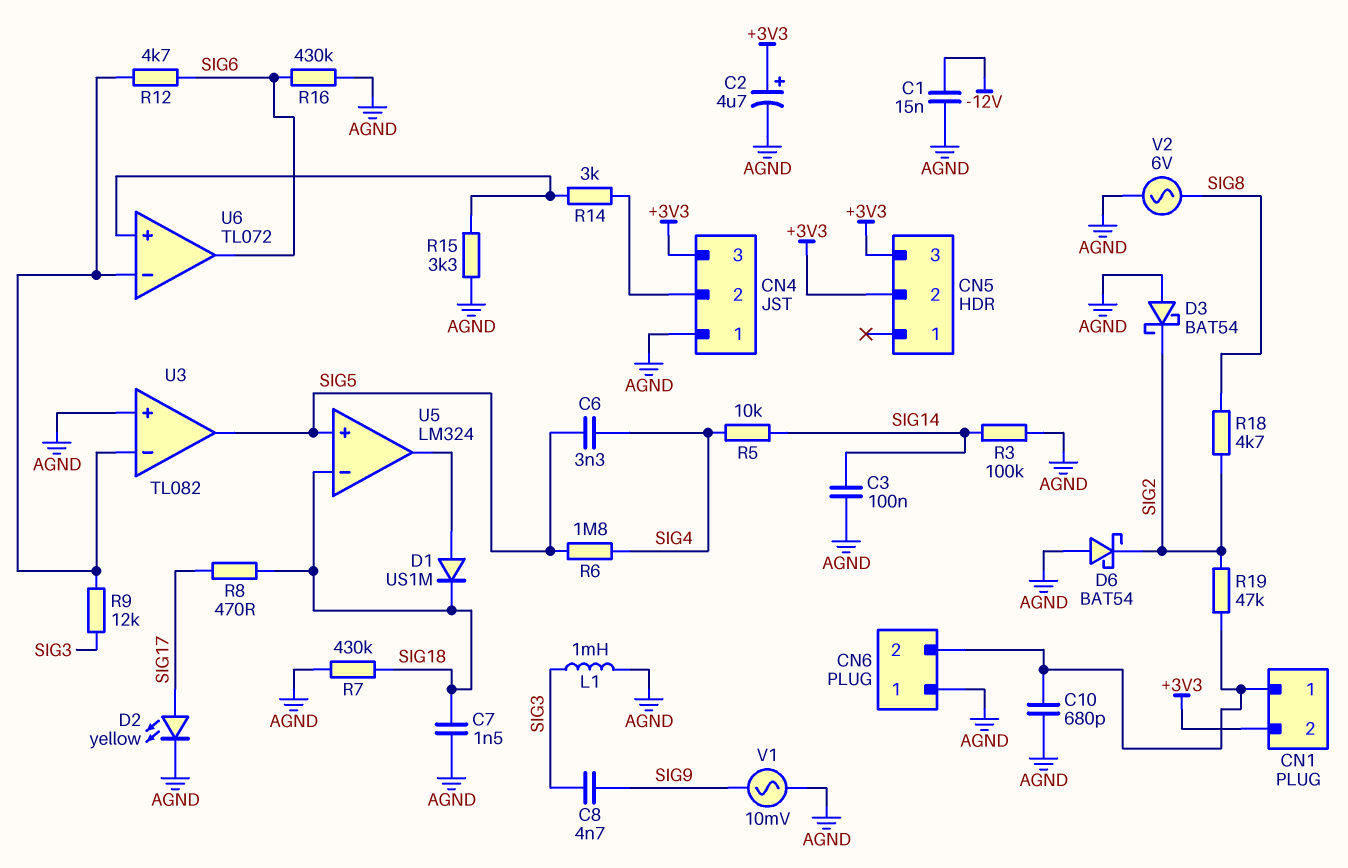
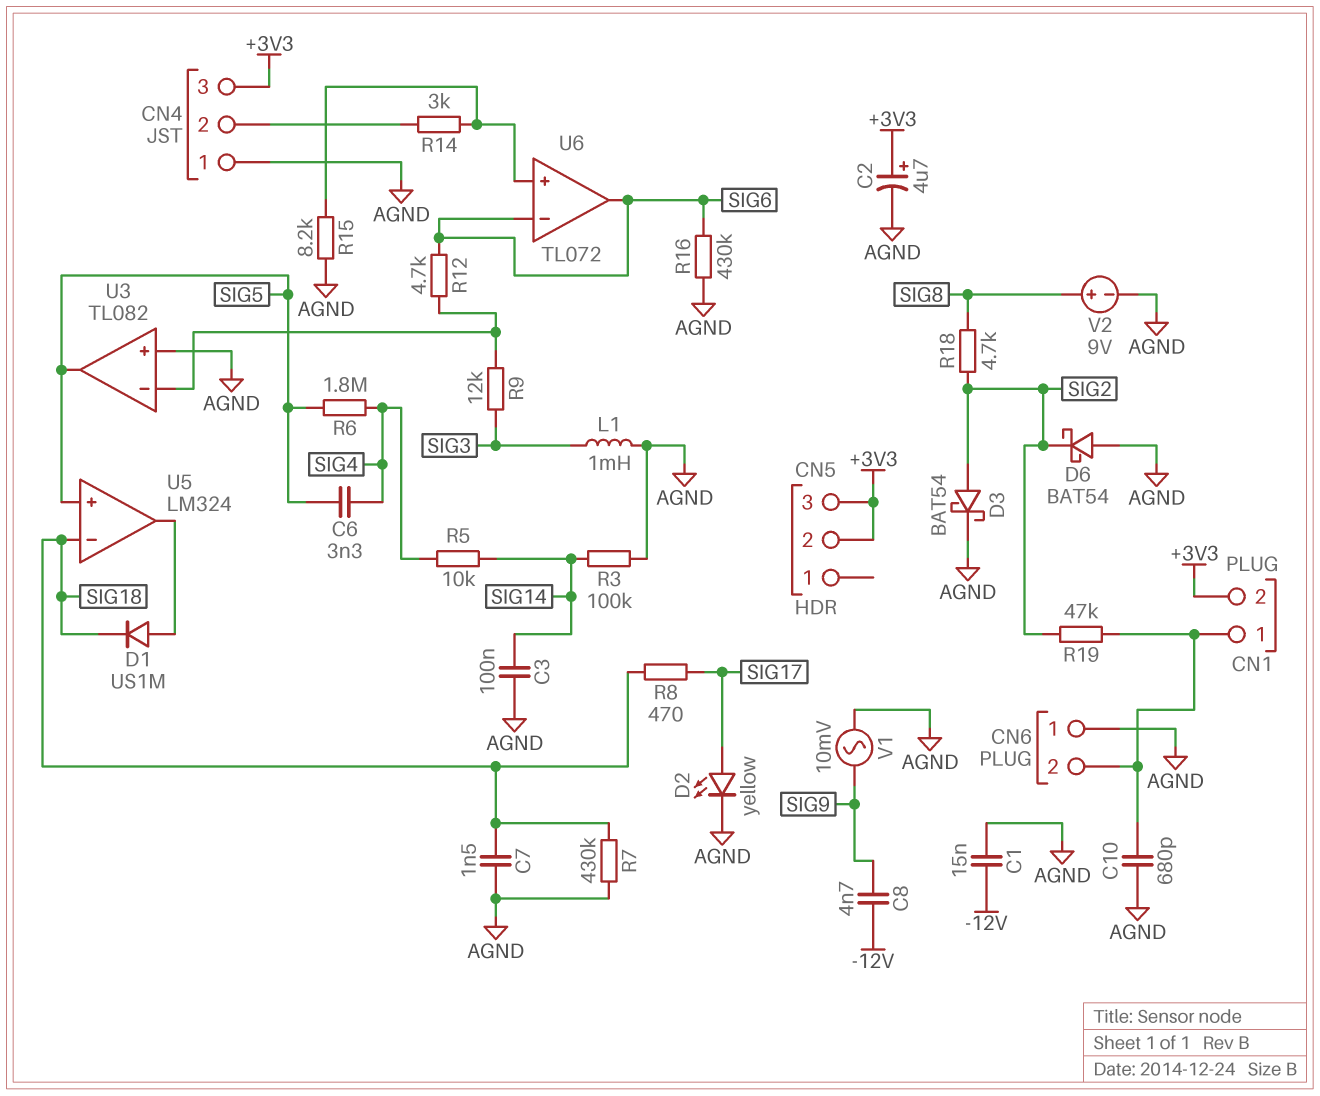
C8: 4.7nF (SIG3, SIG9) -> 4.7nF (-12V, SIG9)
D3: schottky BAT54 (A AGND, K SIG2) -> schottky BAT54 (A SIG2, K AGND)
R15: 3.3k (AGND, U6/in+) -> 8.2k (AGND, U6/in+)
U6 pin in-: U3/in- -> SIG6
V2: AC 6V (AGND, SIG8) -> 9V (plus SIG8, minus AGND)

